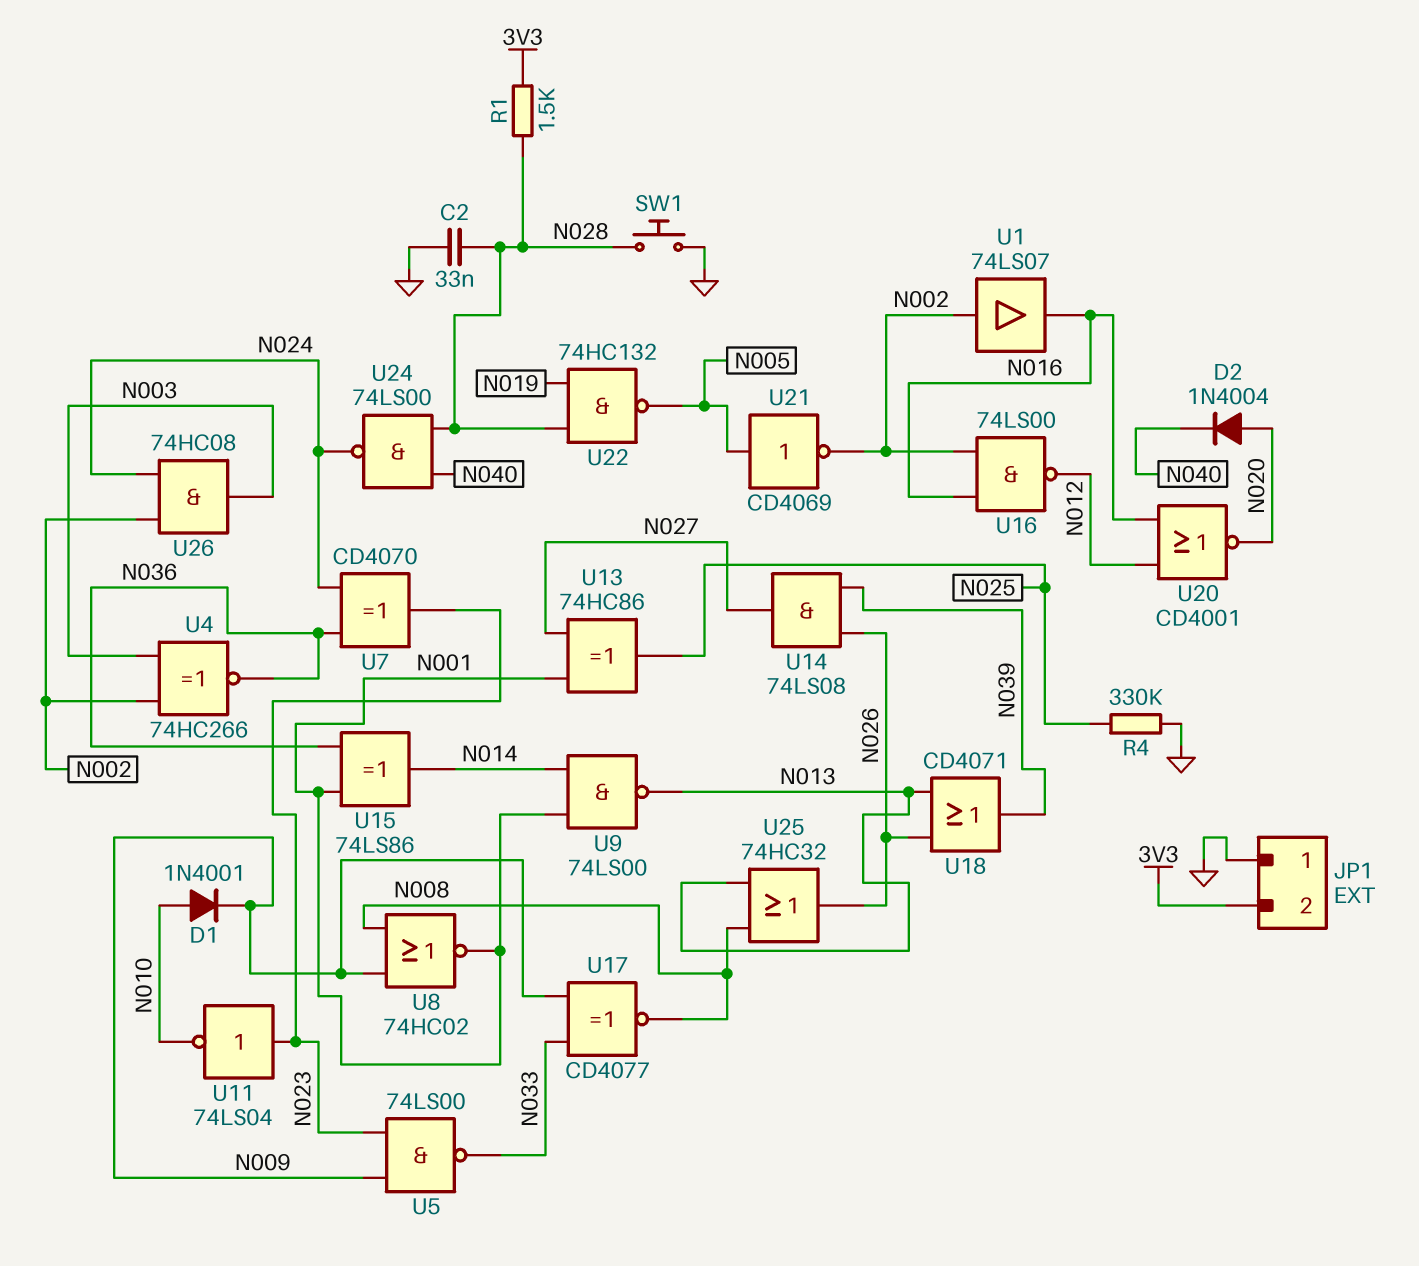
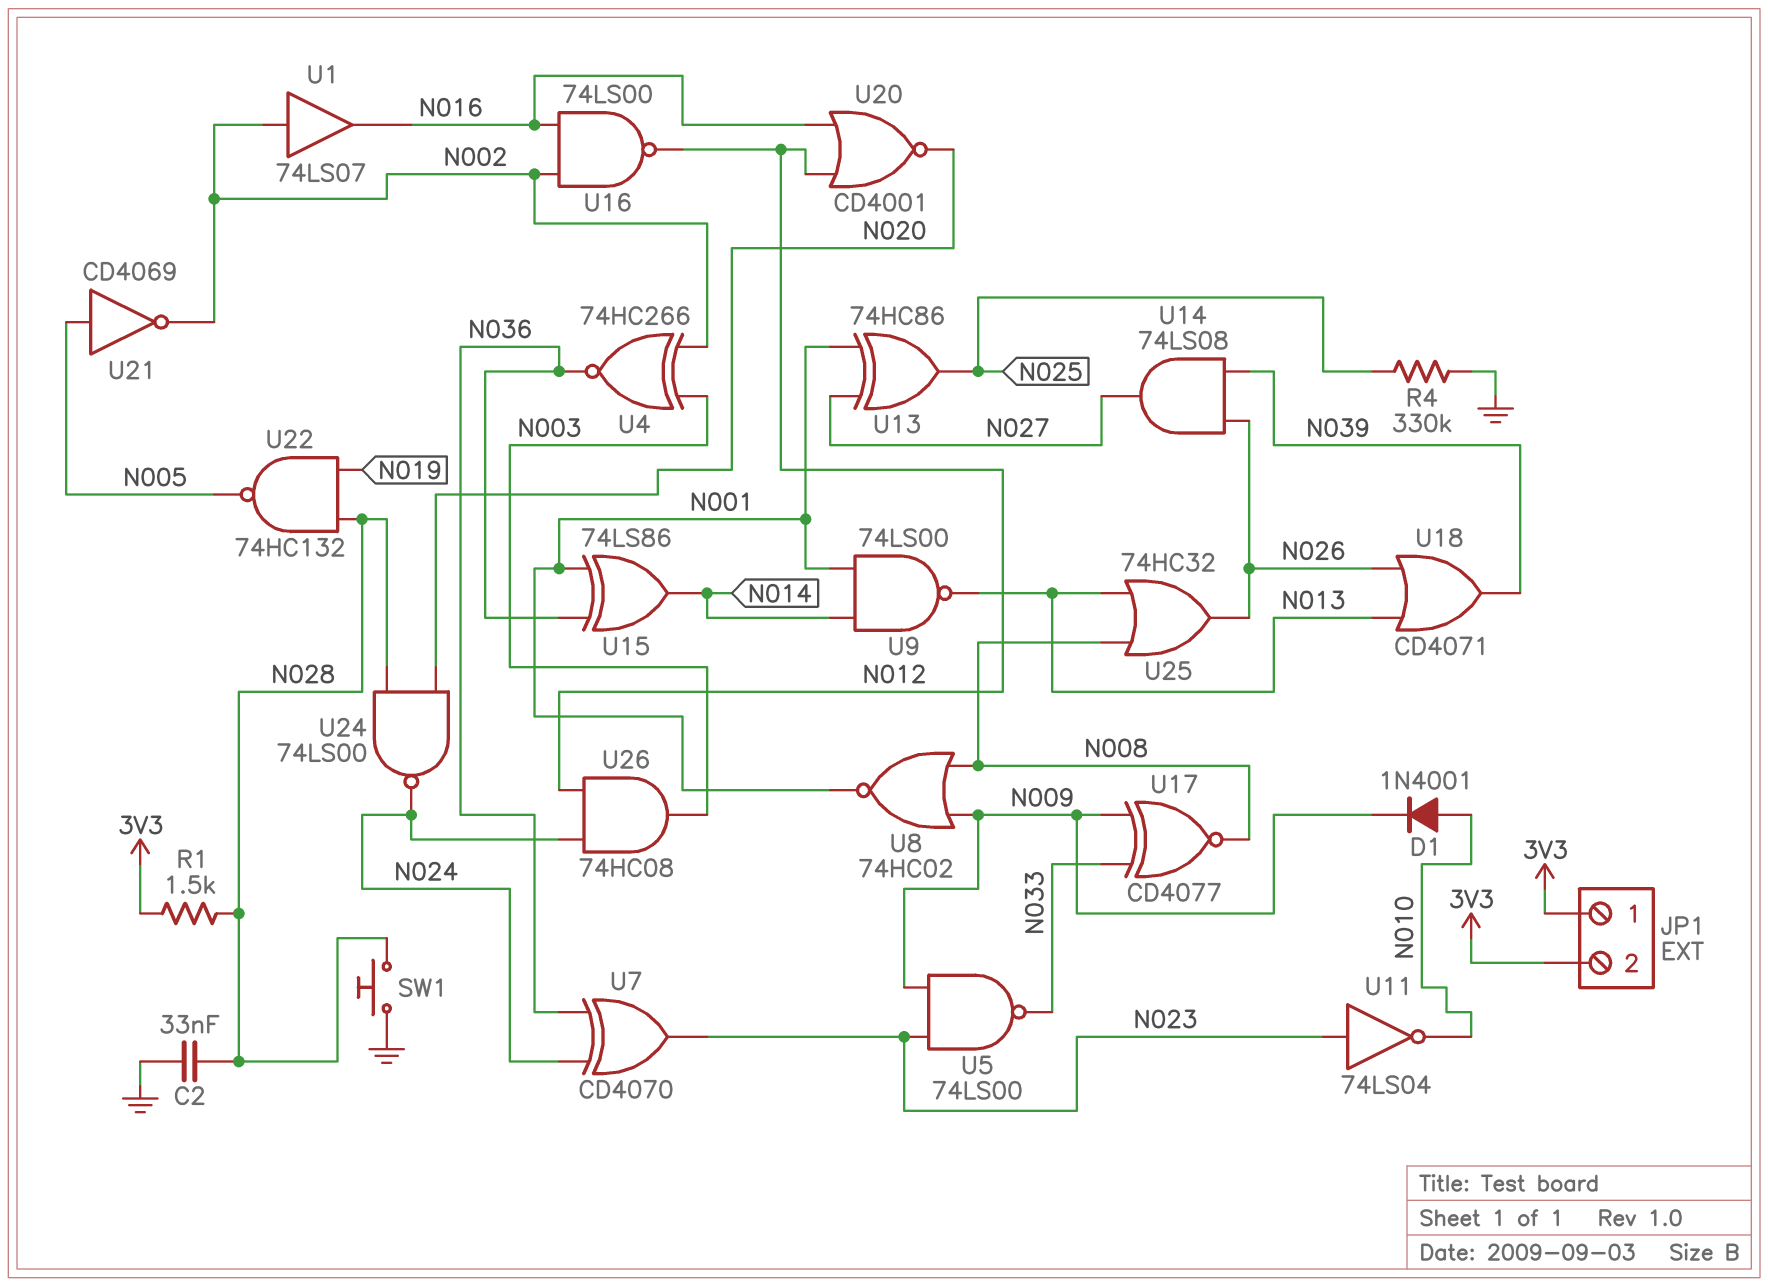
D2: diode 1N4004 (A N020, K N040) -> none
JP1 pin 1: GND -> 3V3
U24: NAND 74LS00 (in N028, in N040, out N024) -> NAND 74LS00 (in N020, in N028, out N024)
U26: AND 74HC08 (in N002, in N024, out N003) -> AND 74HC08 (in N012, in N024, out N003)

